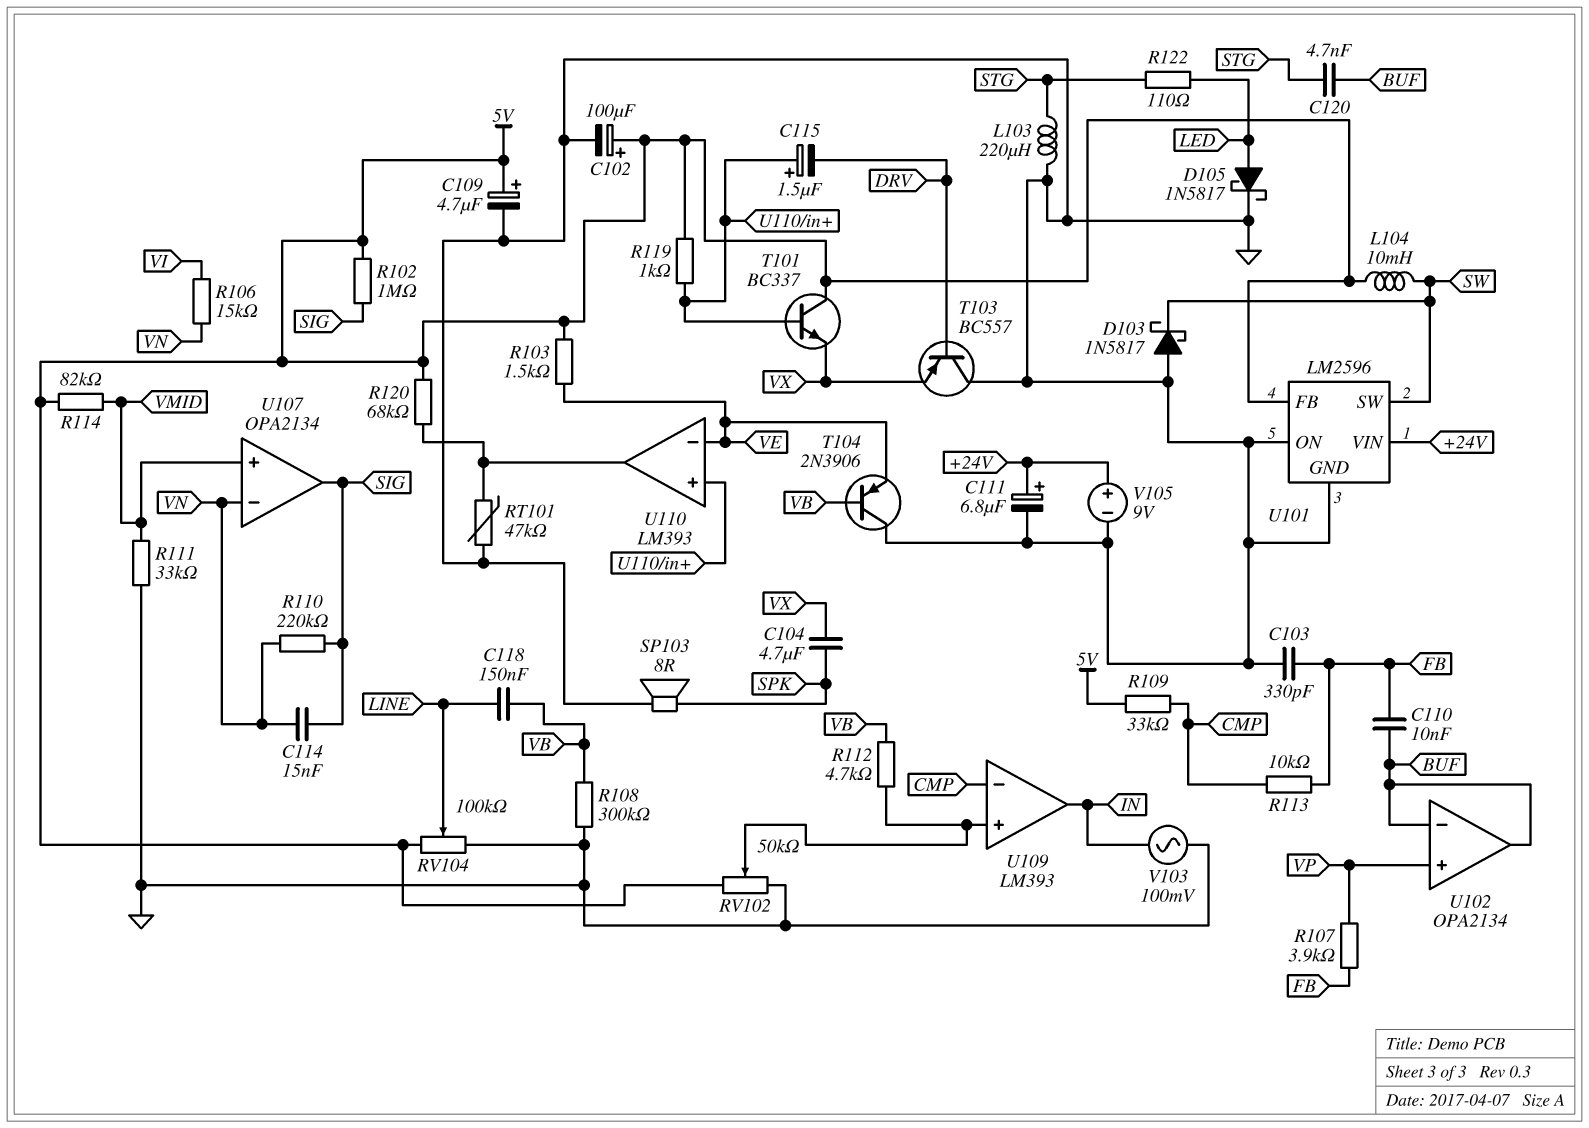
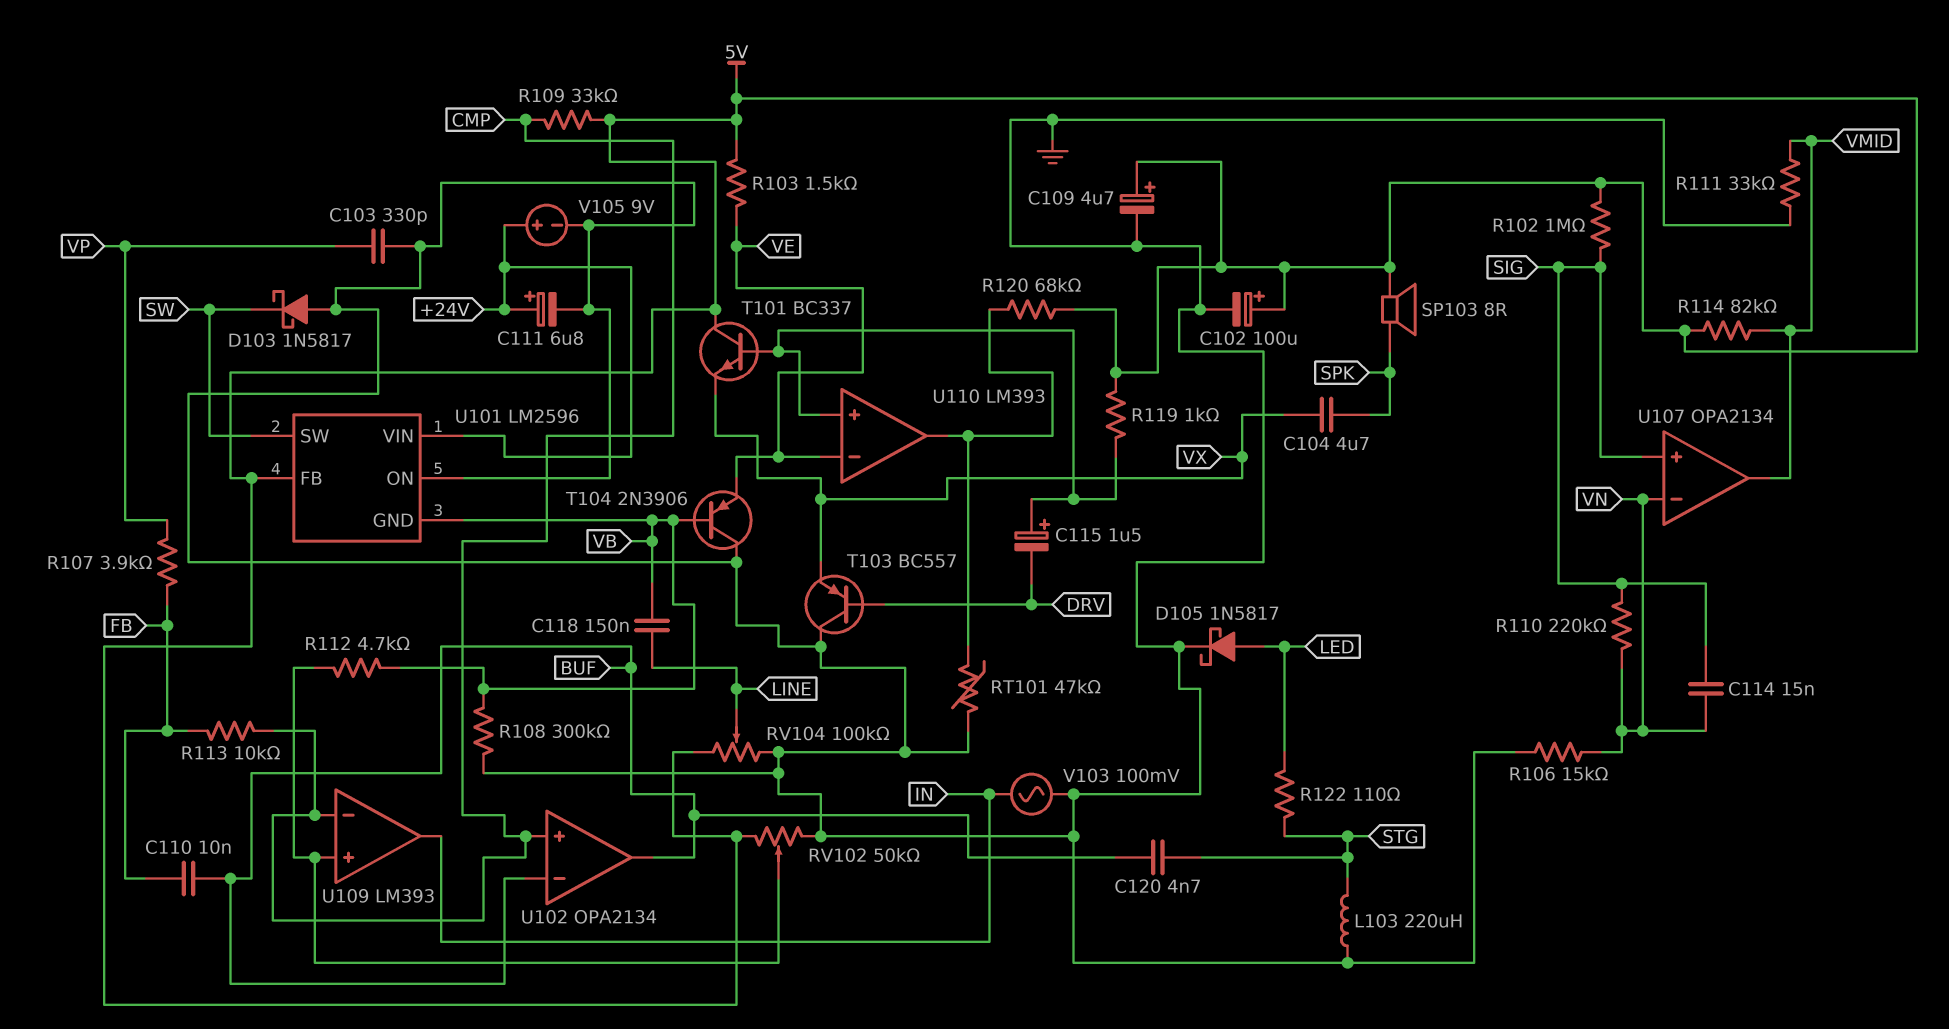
C103: 330pF (FB, GND) -> 330pF (GND, VP)
L104: 10mH (5V, SW) -> none
R106: 15k (VI, VN) -> 15k (GND, VN)
SP103: speaker 8R (GND, SPK) -> speaker 8R (5V, SPK)
U101 pin GND: GND -> VB
U102 pin in+: VP -> CMP
U107 pin in+: VMID -> SIG
U107 pin out: SIG -> VMID

